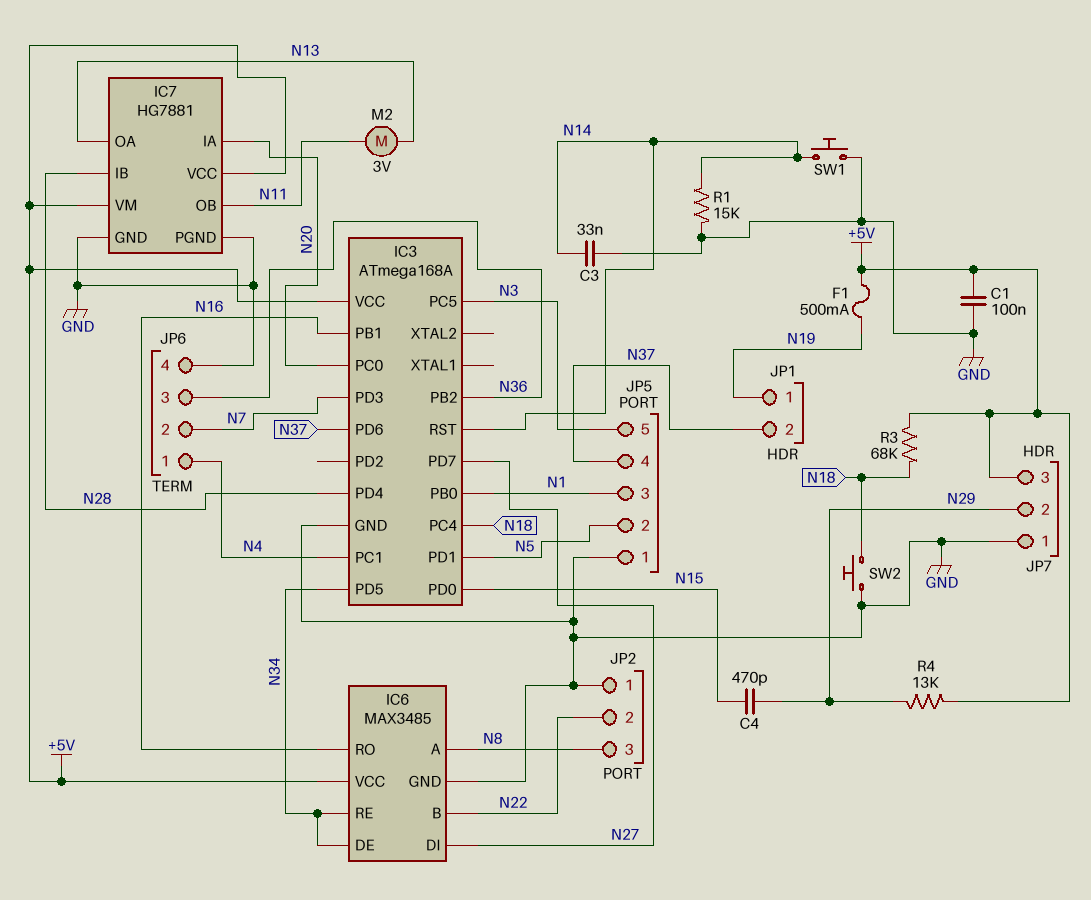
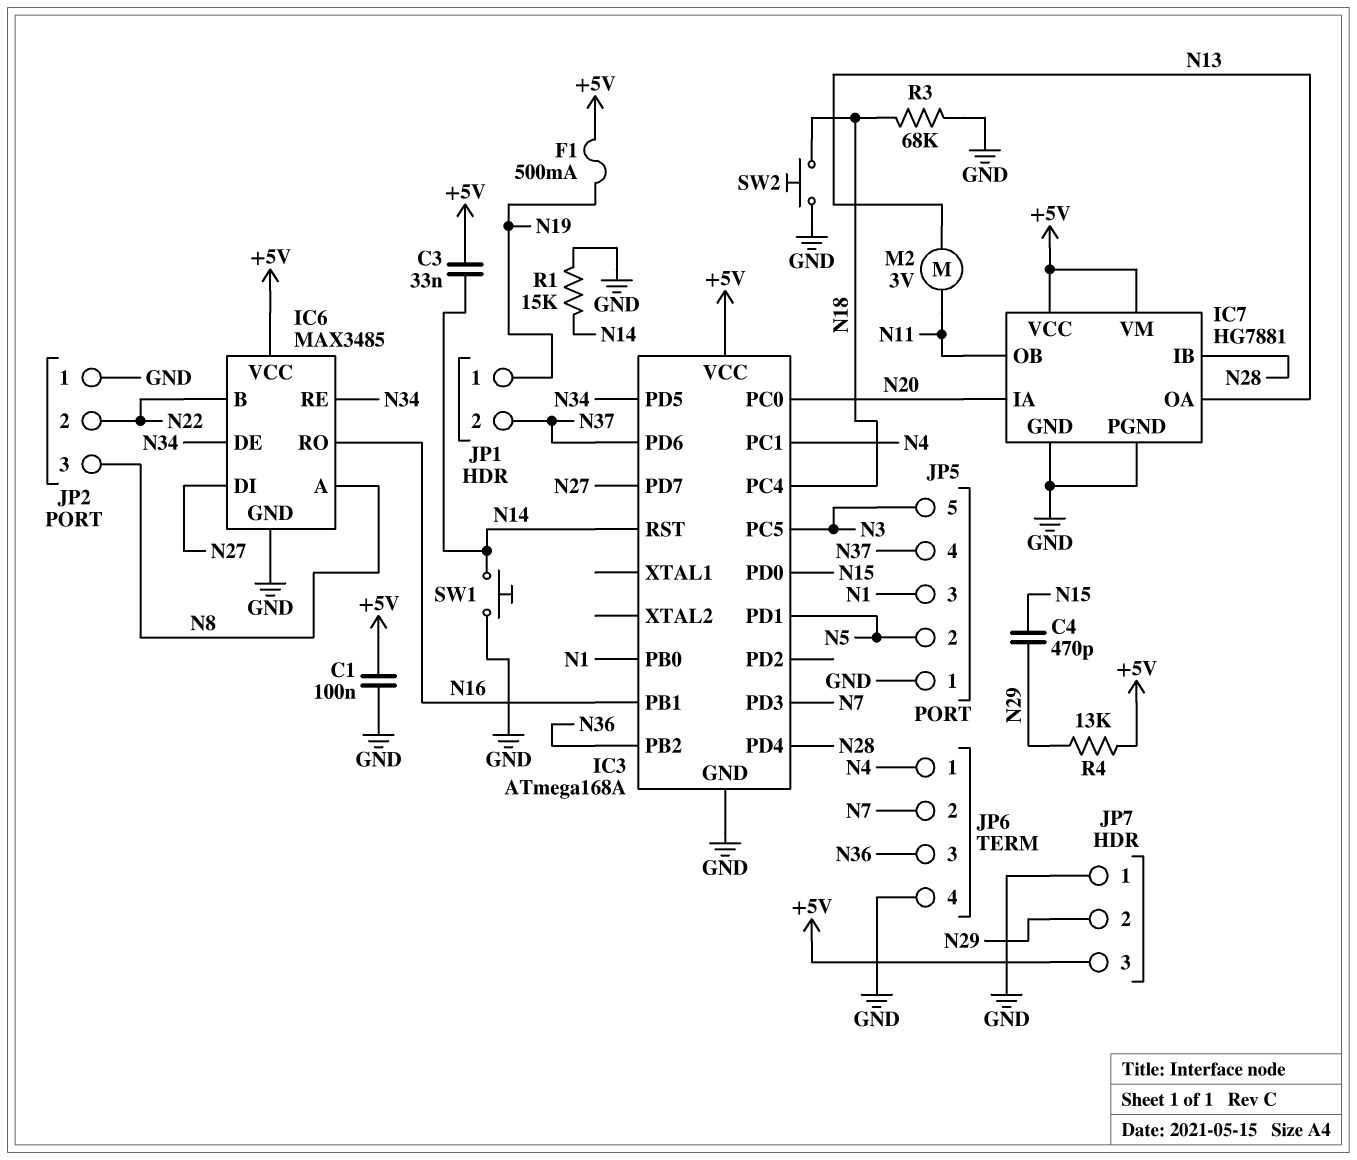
C3: 33nF (GND, N14) -> 33nF (+5V, N14)
R3: 68k (+5V, N18) -> 68k (GND, N18)

